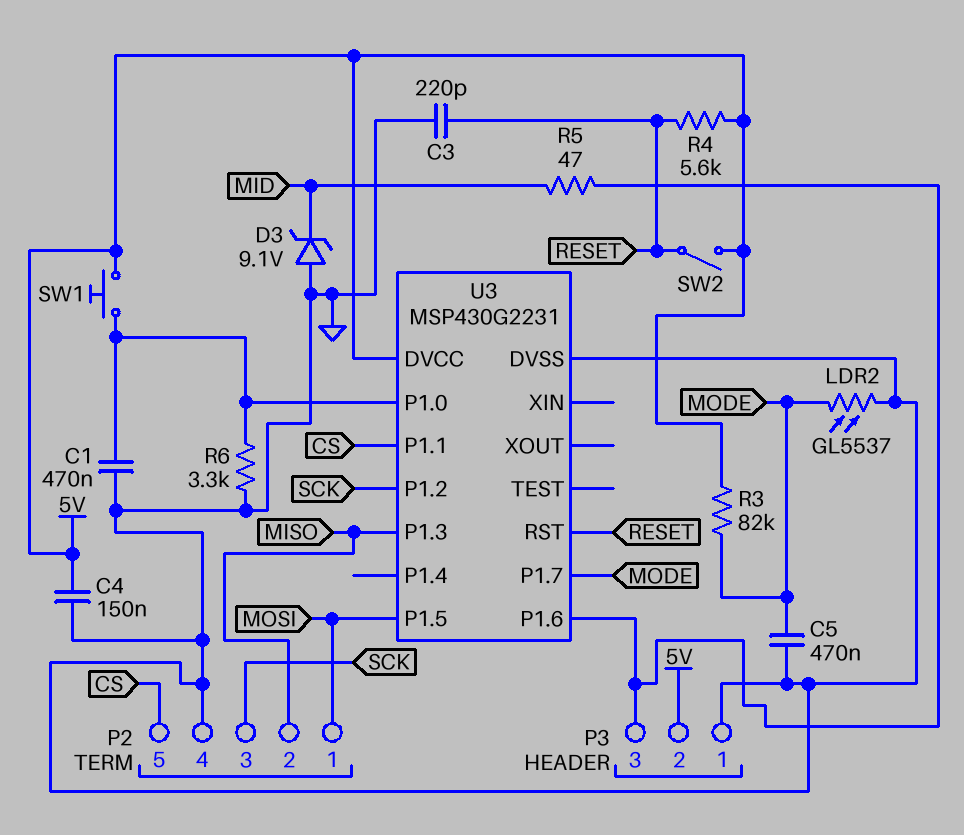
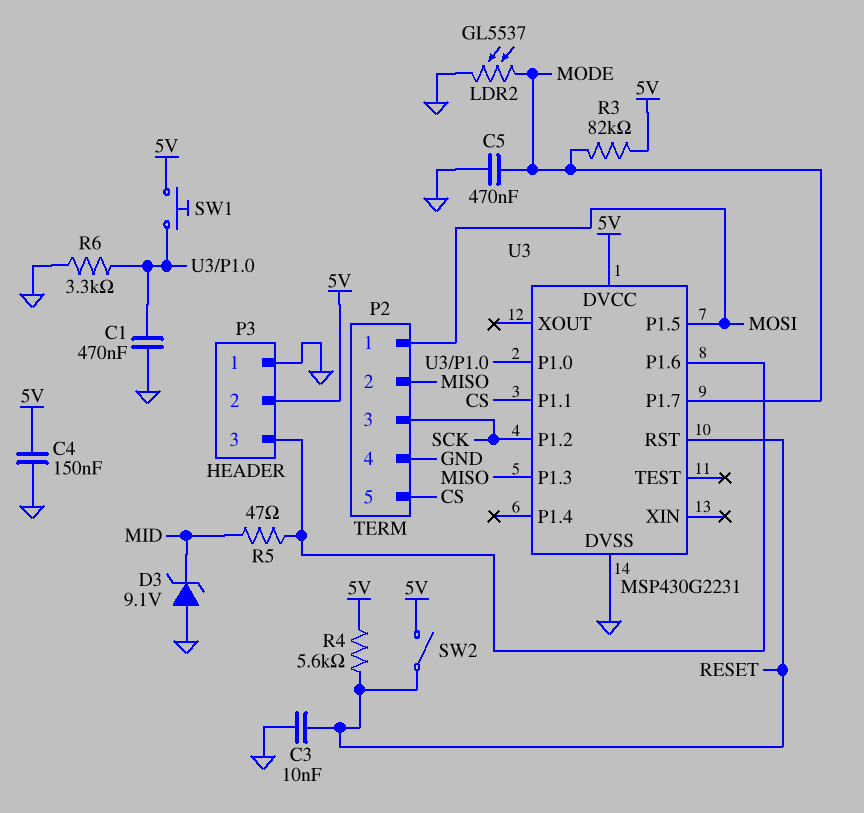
C3: 220pF (GND, RESET) -> 10nF (GND, RESET)

